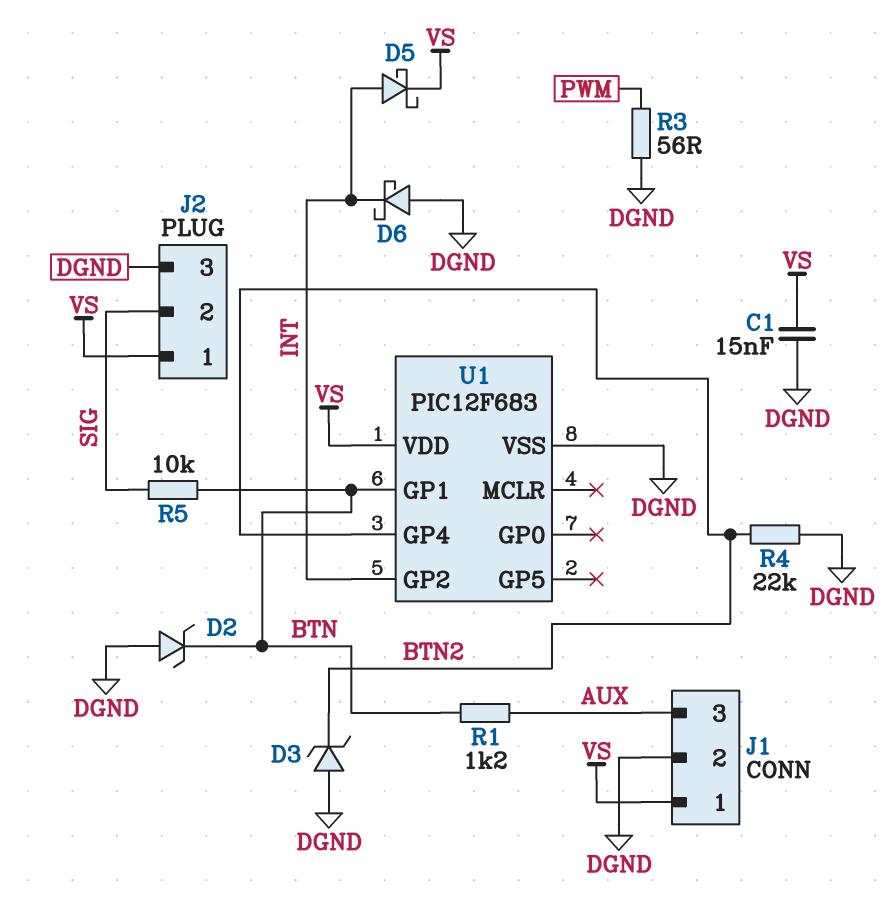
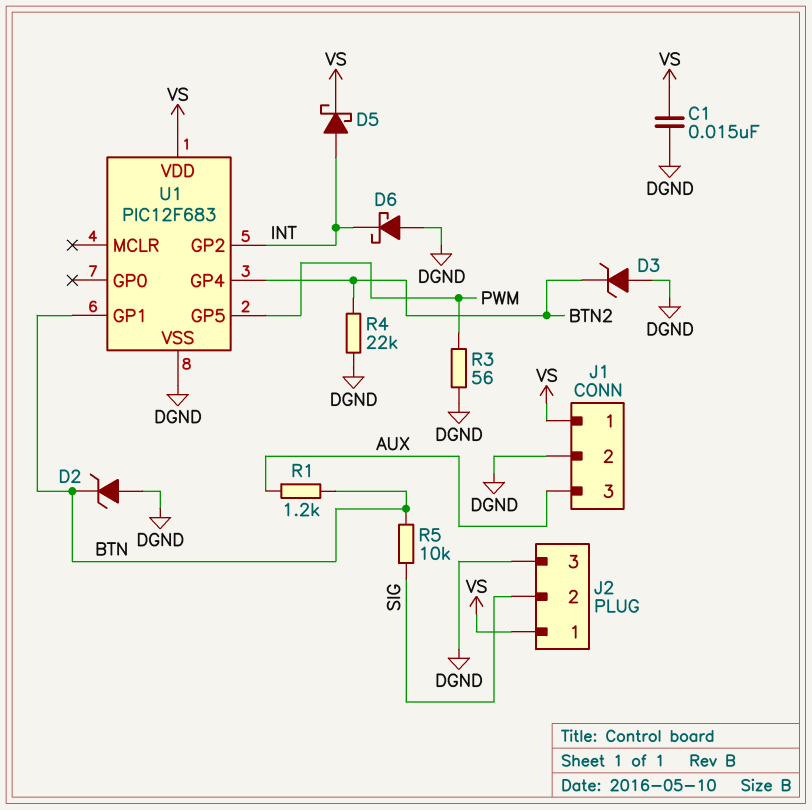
U1 pin GP5: none -> PWM

